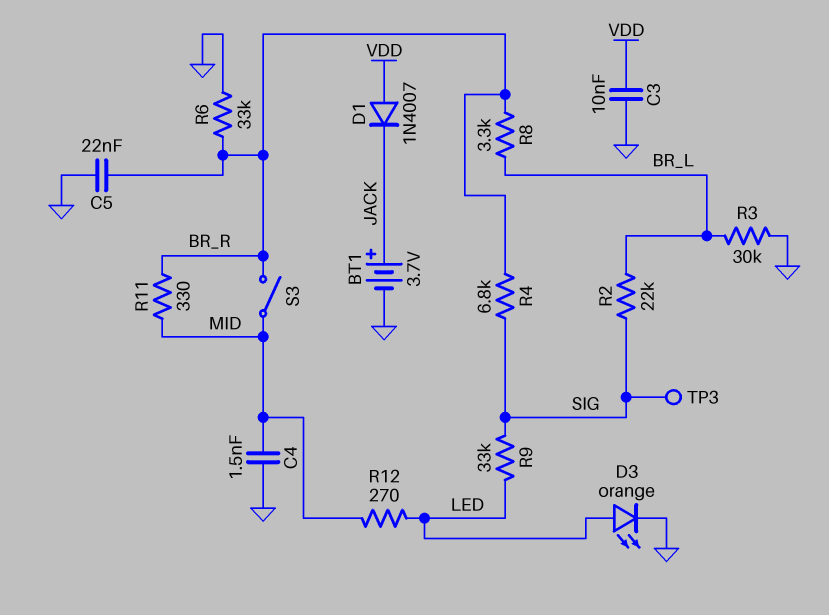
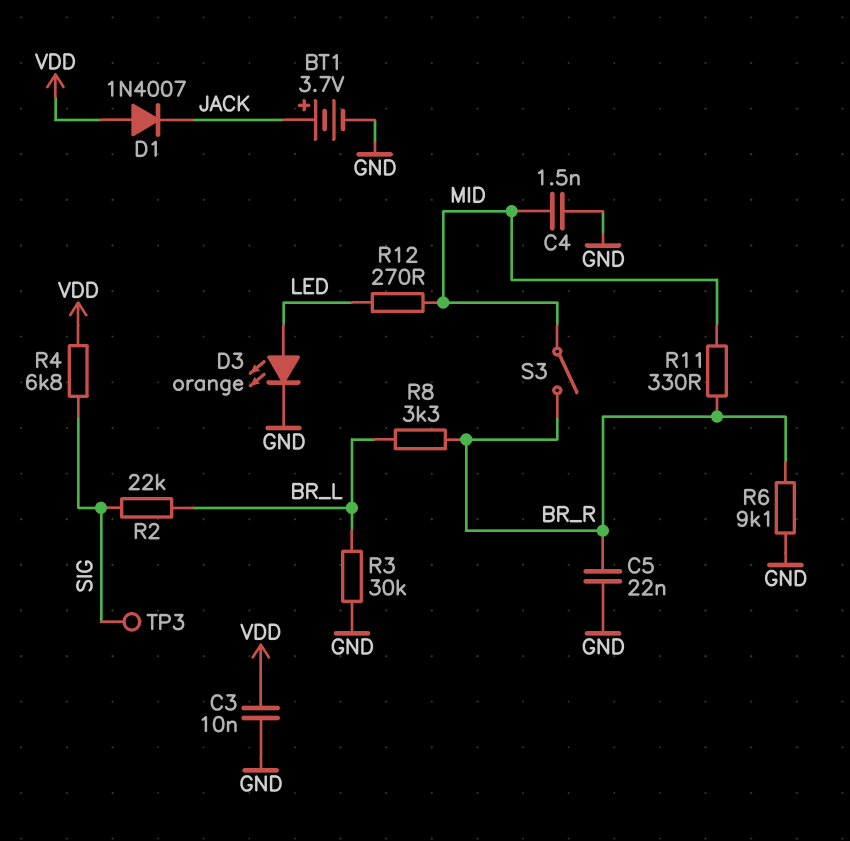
R4: 6.8k (BR_R, SIG) -> 6.8k (SIG, VDD)
R6: 33k (BR_R, GND) -> 9.1k (BR_R, GND)
R9: 33k (LED, SIG) -> none

